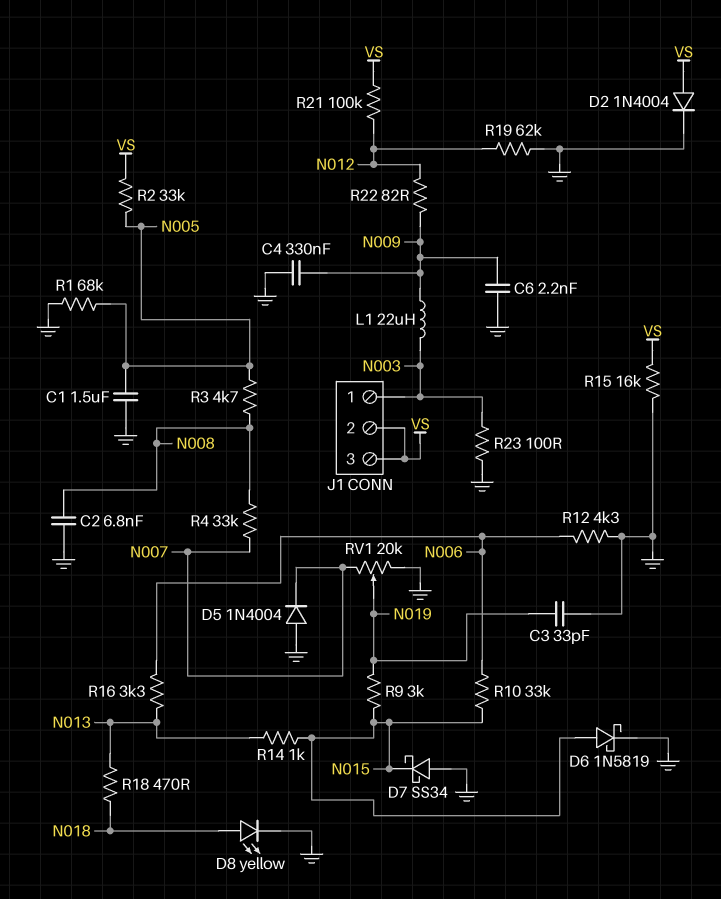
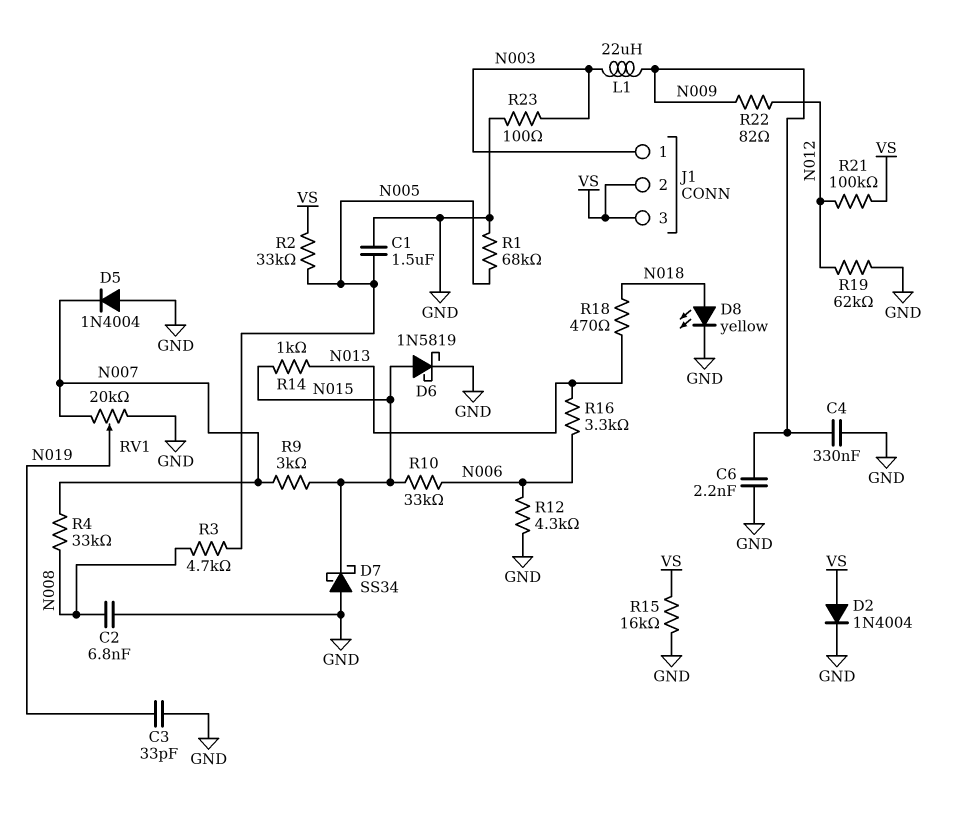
R9: 3k (N015, N019) -> 3k (N007, N015)

